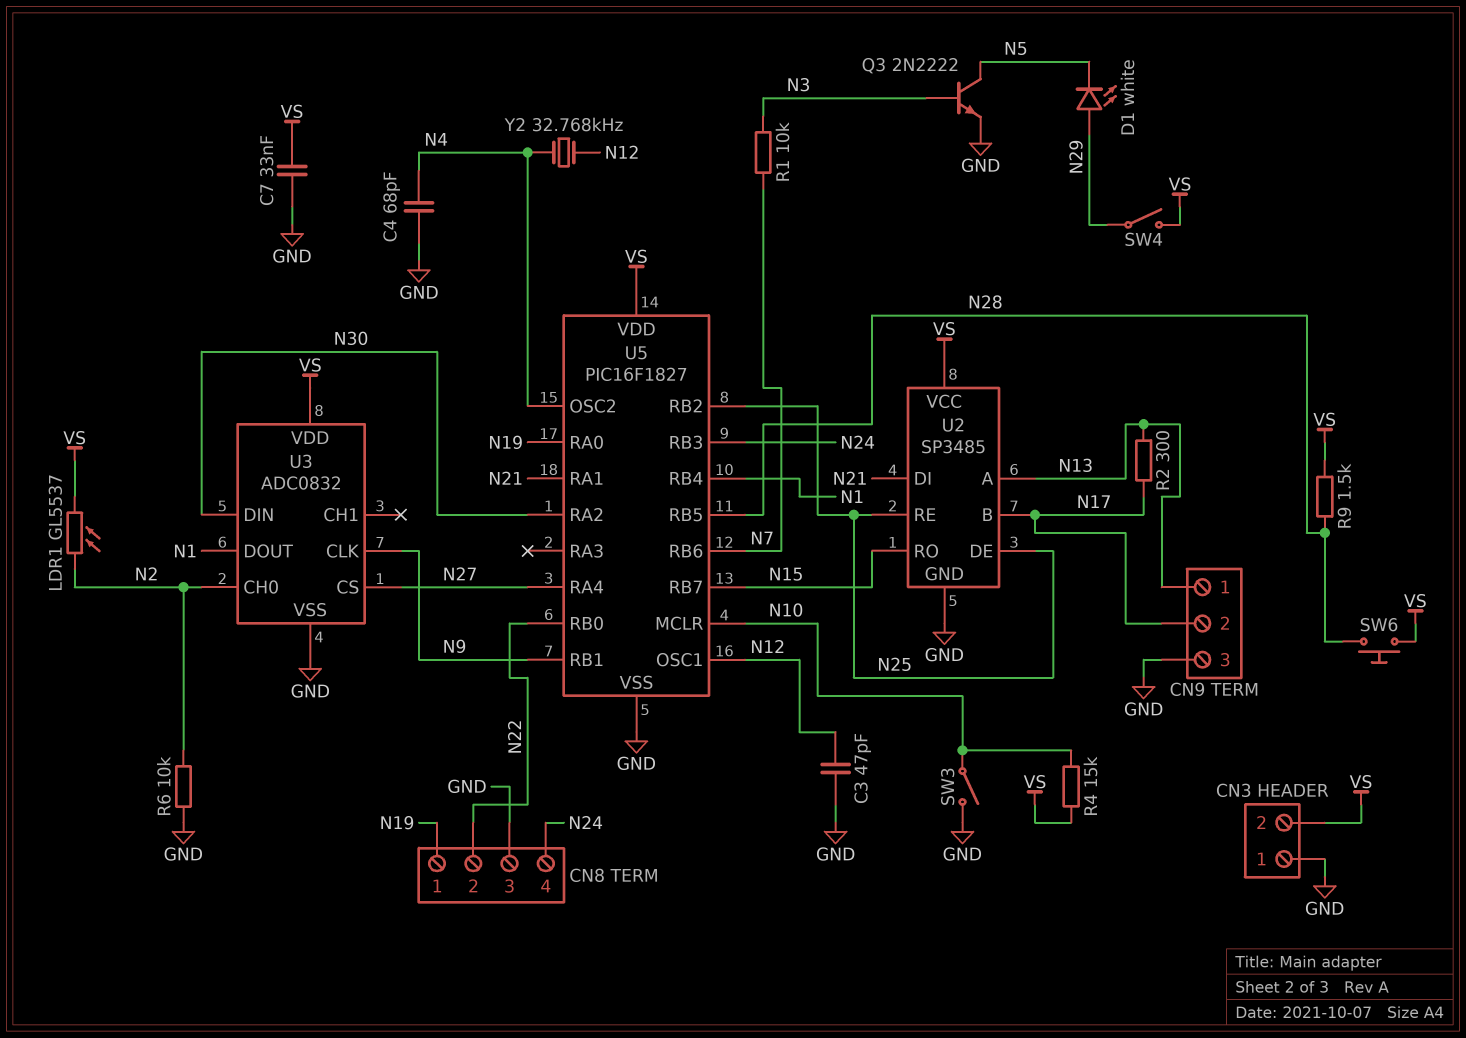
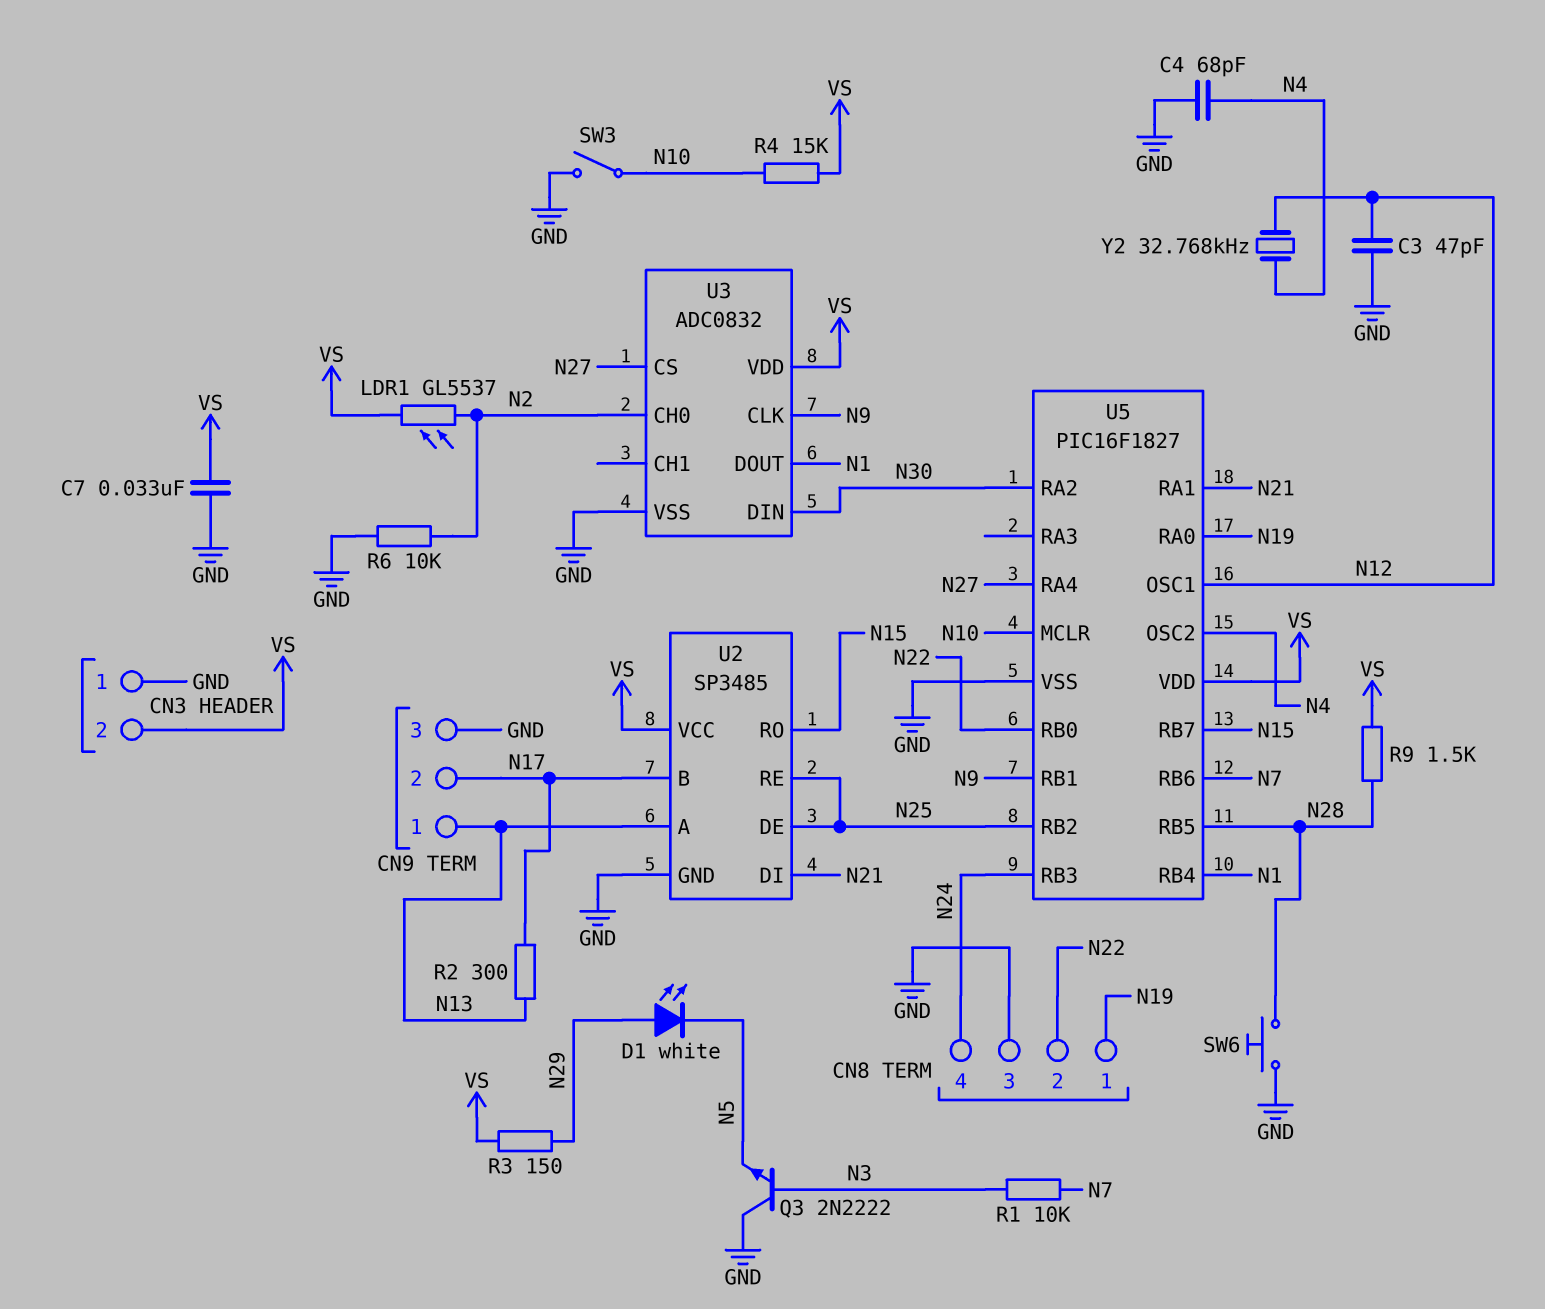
Q3: NPN 2N2222 (B N3, C N5, E GND) -> NPN 2N2222 (B N3, C GND, E N5)
R3: none -> 150 (N29, VS)
SW4: switch (N29, VS) -> none
SW6: button (N28, VS) -> button (GND, N28)

